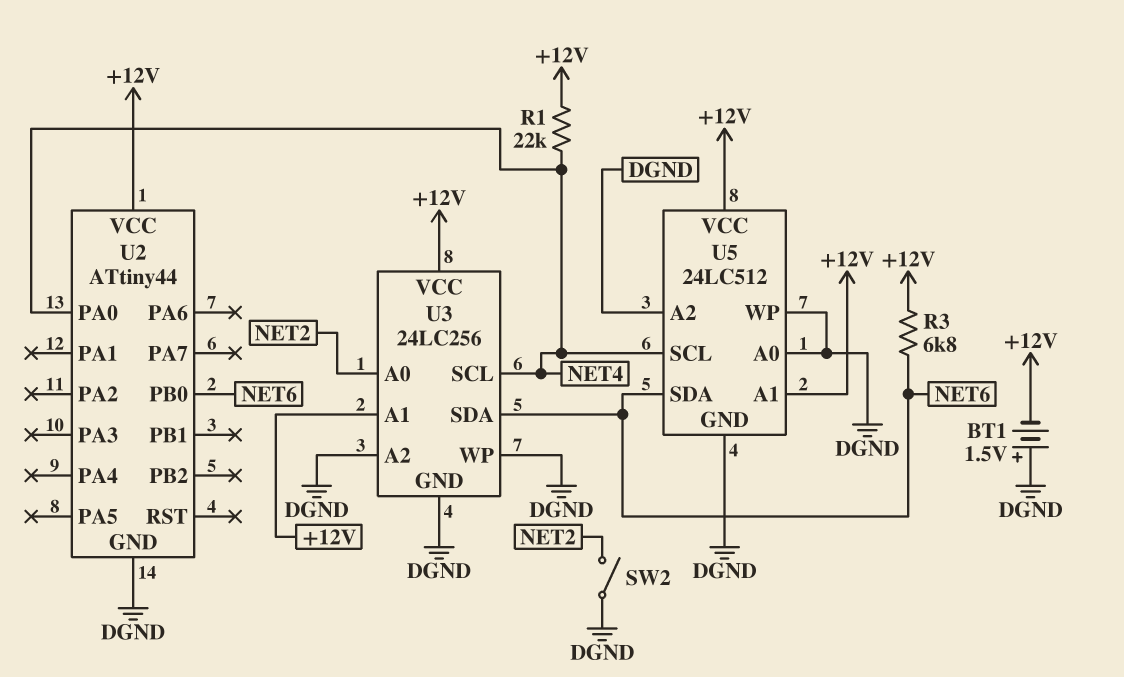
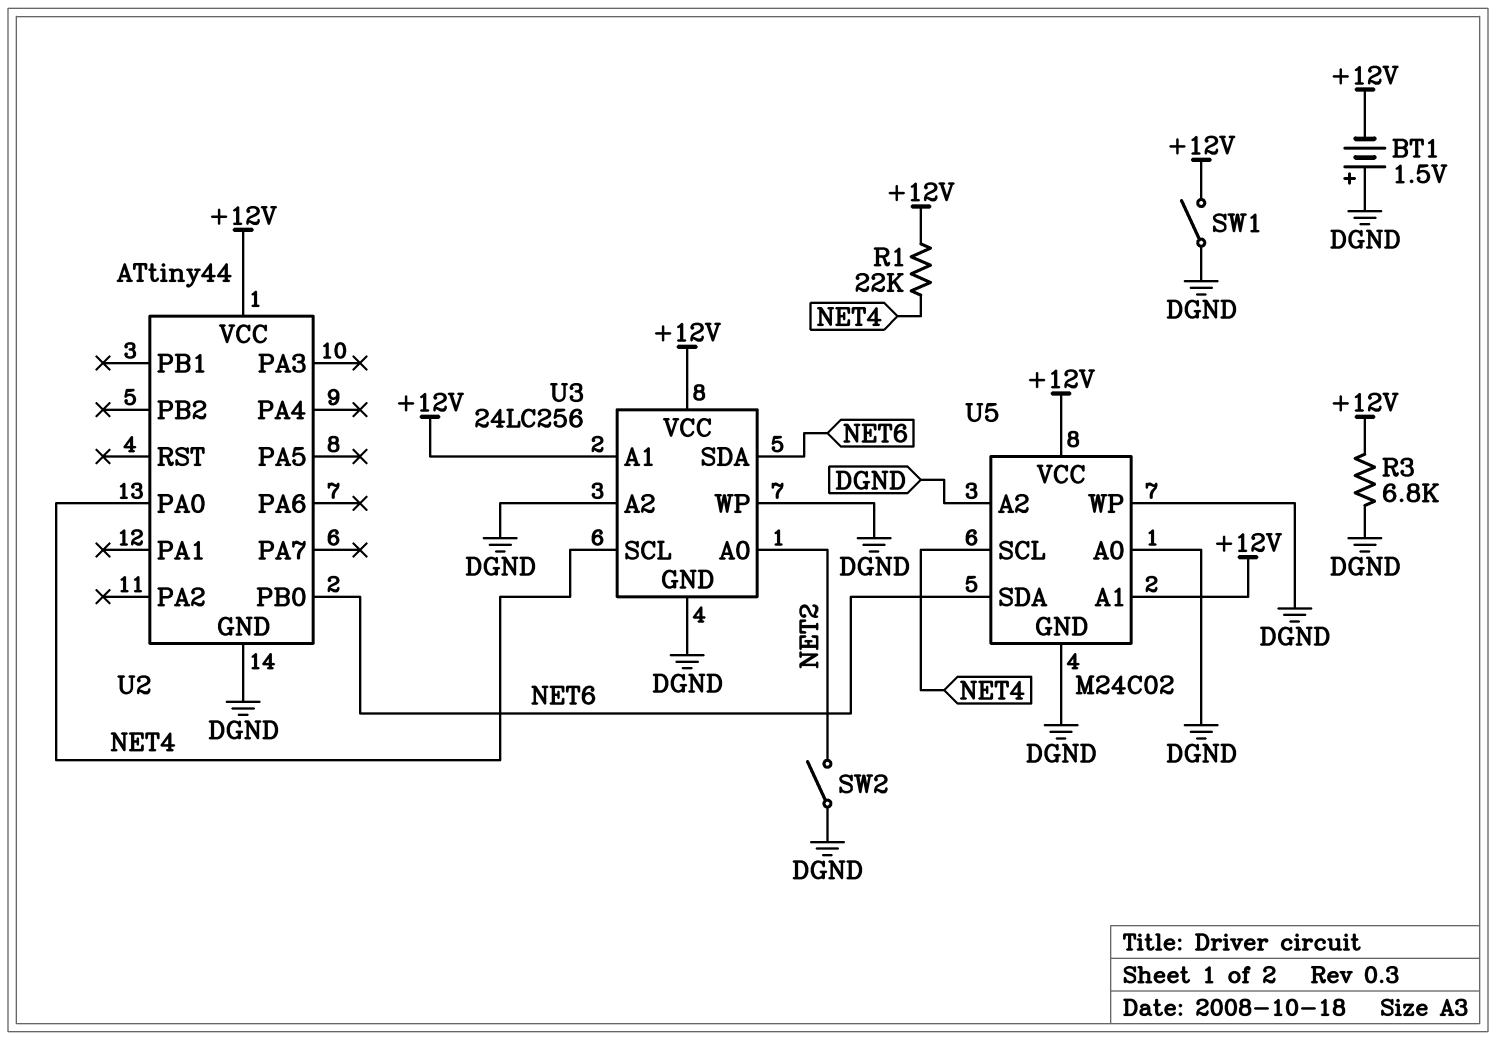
R3: 6.8k (+12V, NET6) -> 6.8k (+12V, DGND)
SW1: none -> switch (+12V, DGND)
U5: 24LC512 -> M24C02

